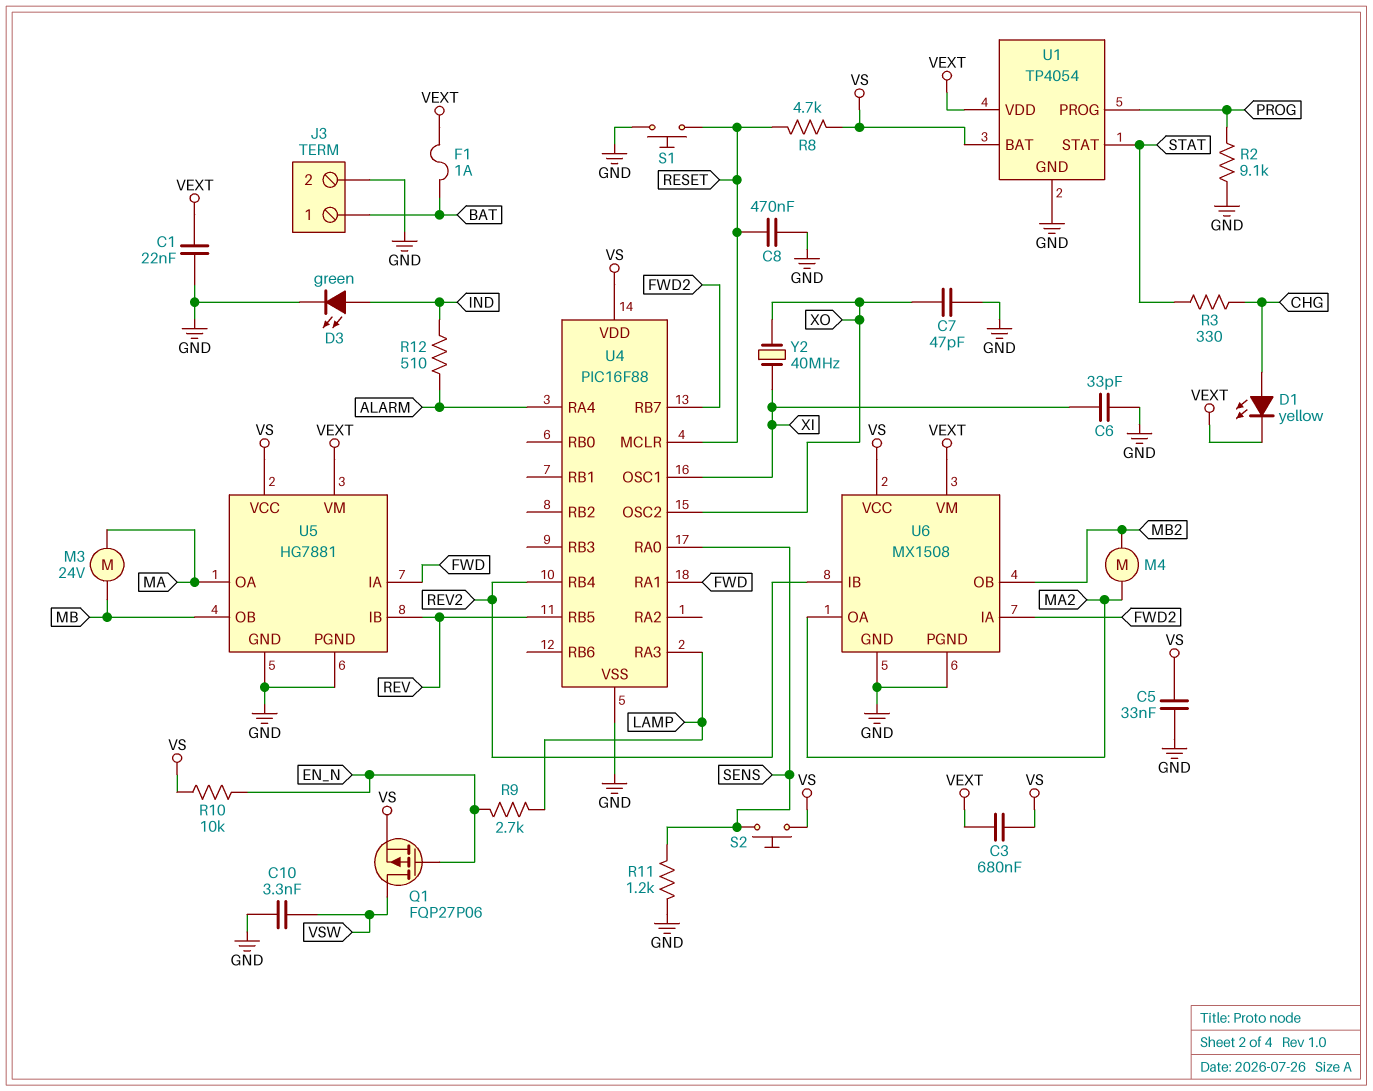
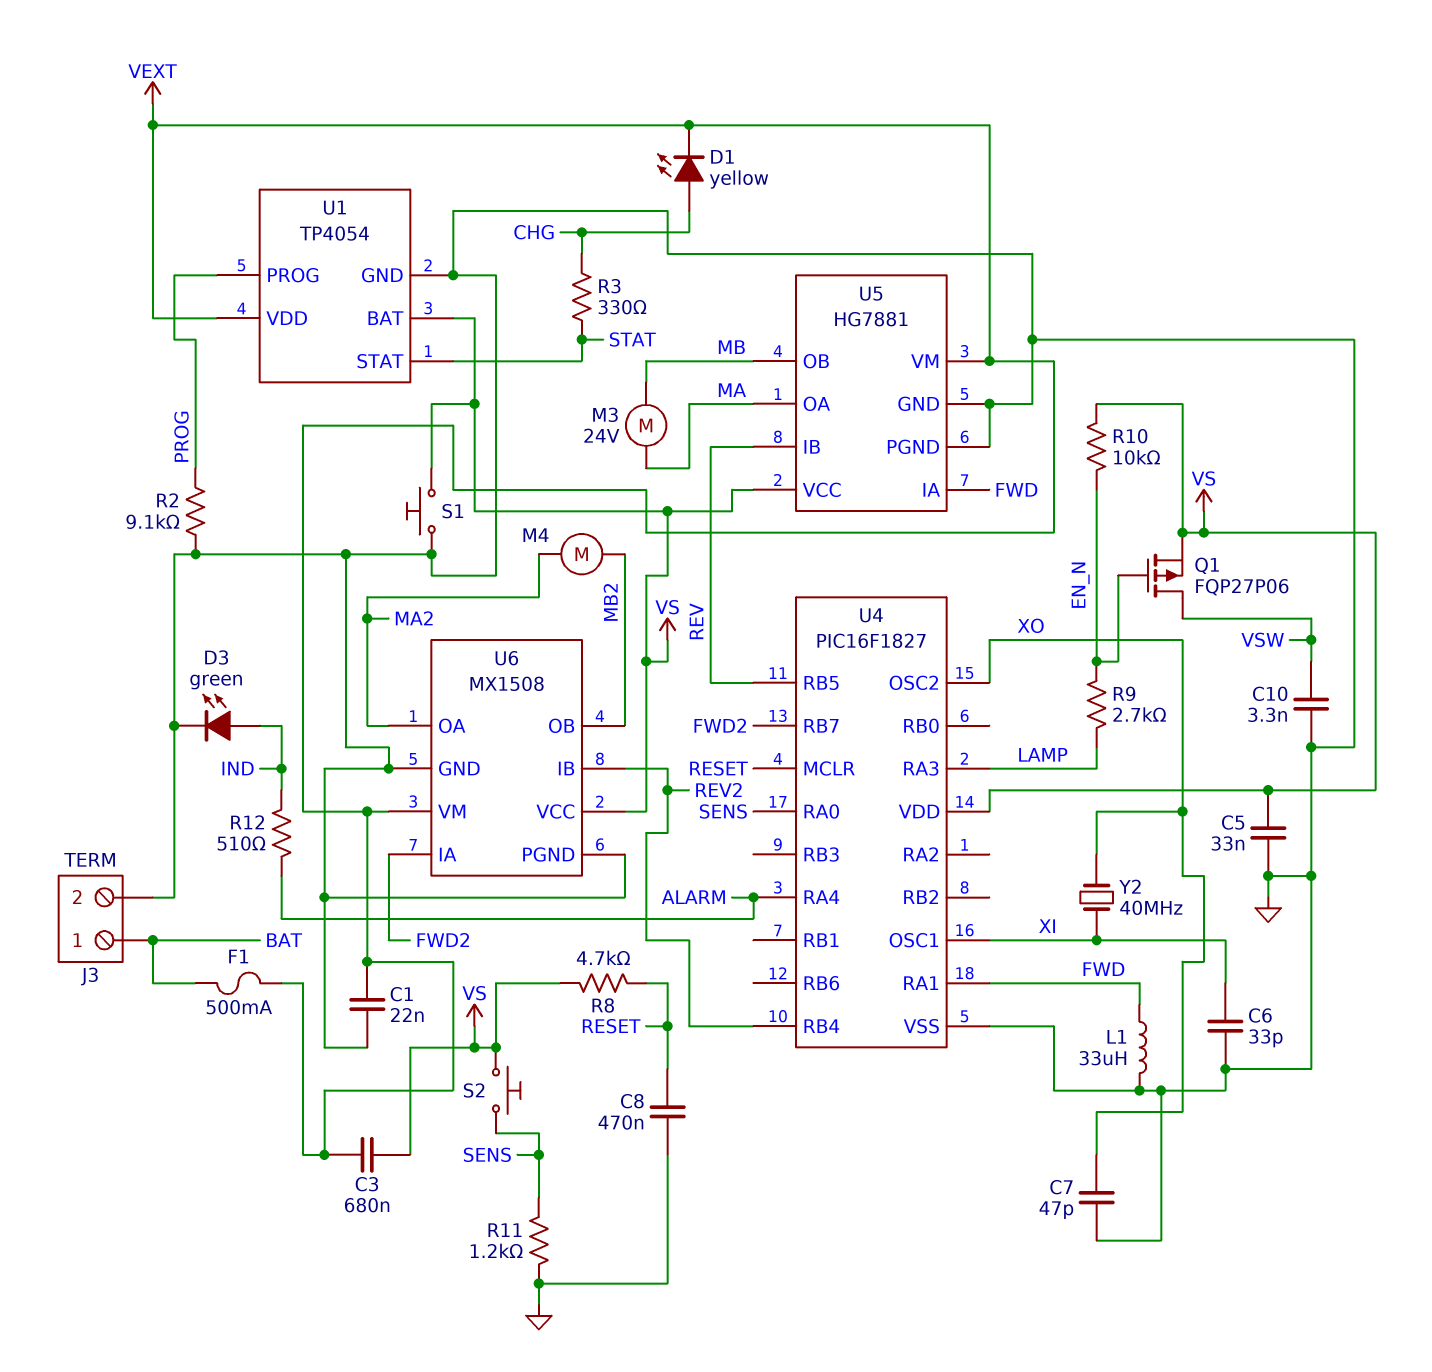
F1: 1A (BAT, VEXT) -> 500mA (BAT, VEXT)
L1: none -> 33uH (FWD, GND)
S1: button (GND, RESET) -> button (GND, VS)
U4: PIC16F88 -> PIC16F1827

